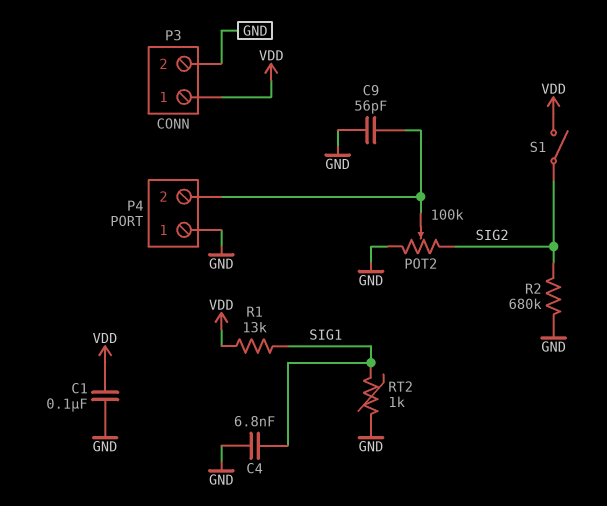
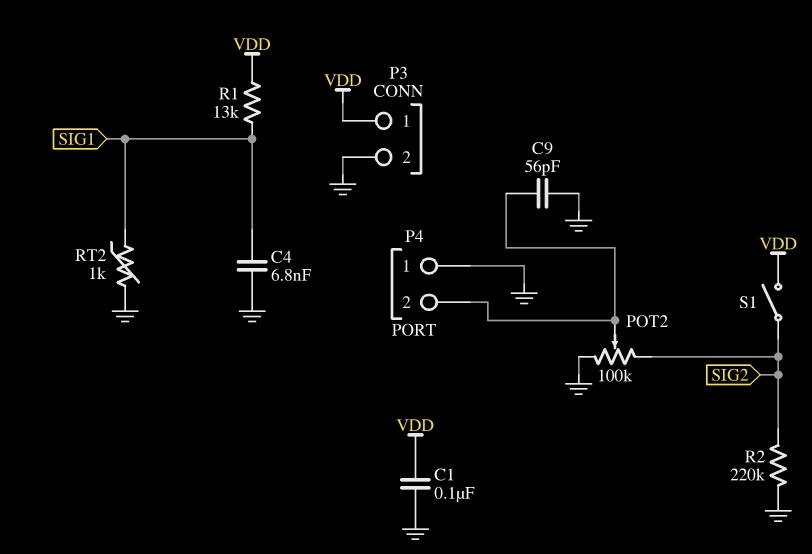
R2: 680k (GND, SIG2) -> 220k (GND, SIG2)

